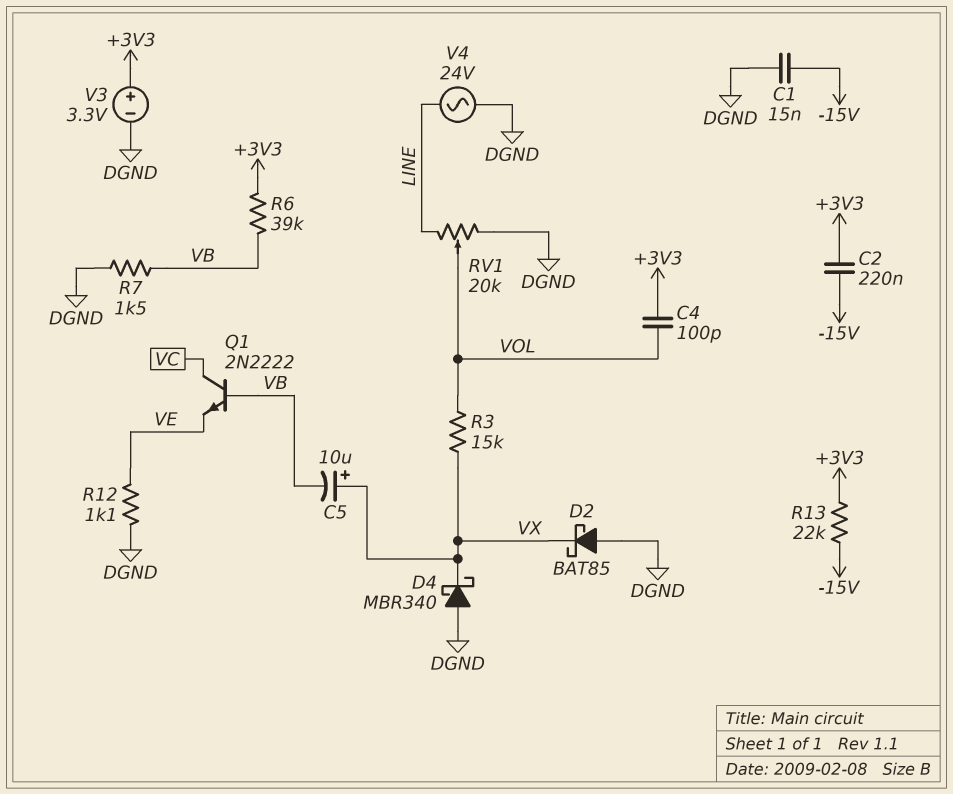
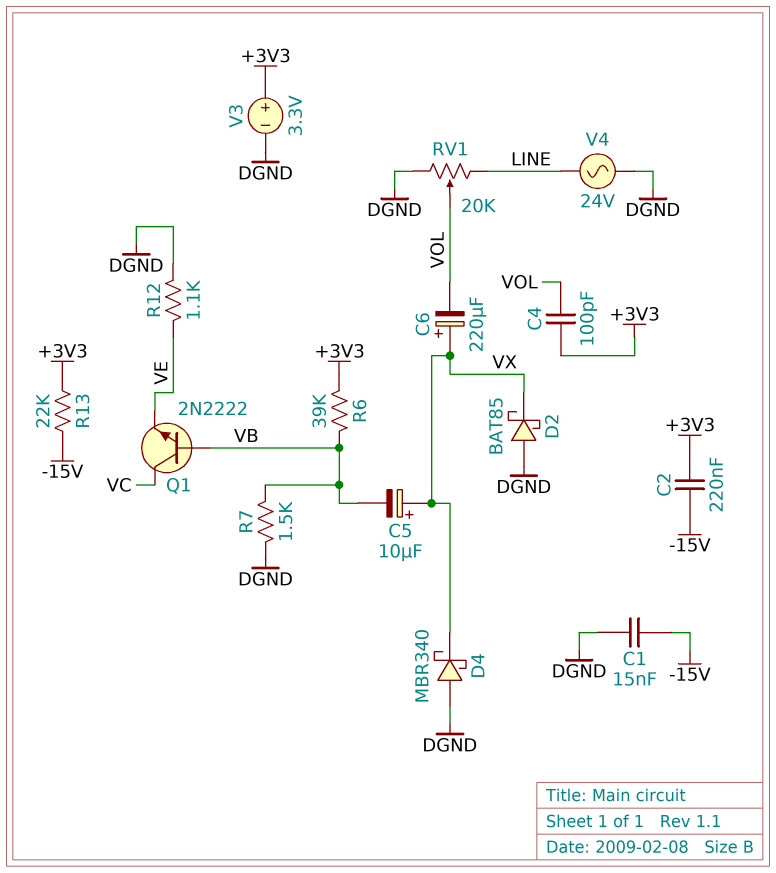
C6: none -> 220uF (plus VX, minus VOL)
R3: 15k (VOL, VX) -> none

